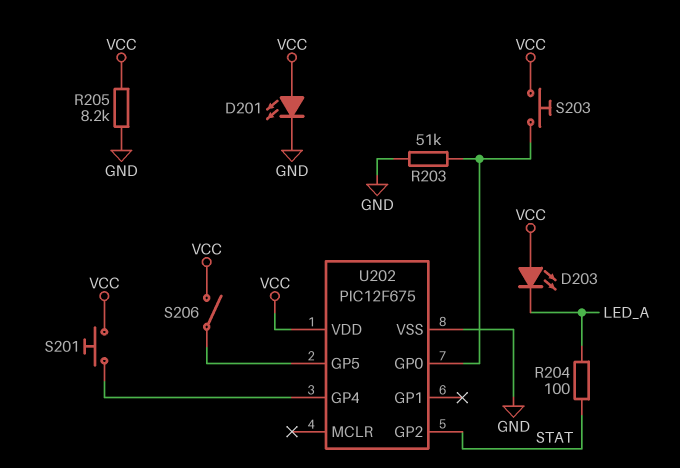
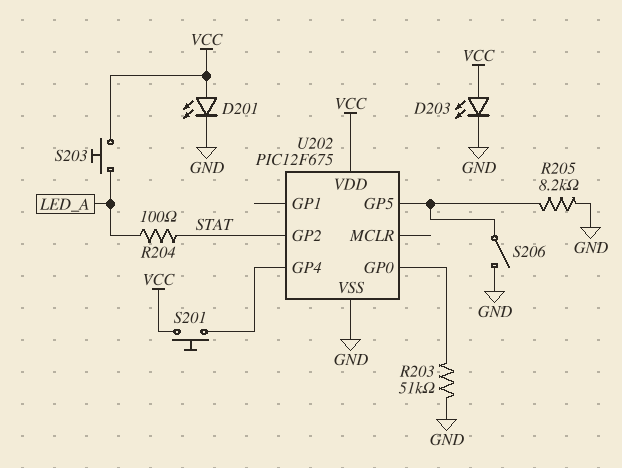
D203: LED (A VCC, K LED_A) -> LED (A VCC, K GND)
R205: 8.2k (GND, VCC) -> 8.2k (GND, U202/GP5)
S203: button (U202/GP0, VCC) -> button (LED_A, VCC)
S206: switch (U202/GP5, VCC) -> switch (GND, U202/GP5)

